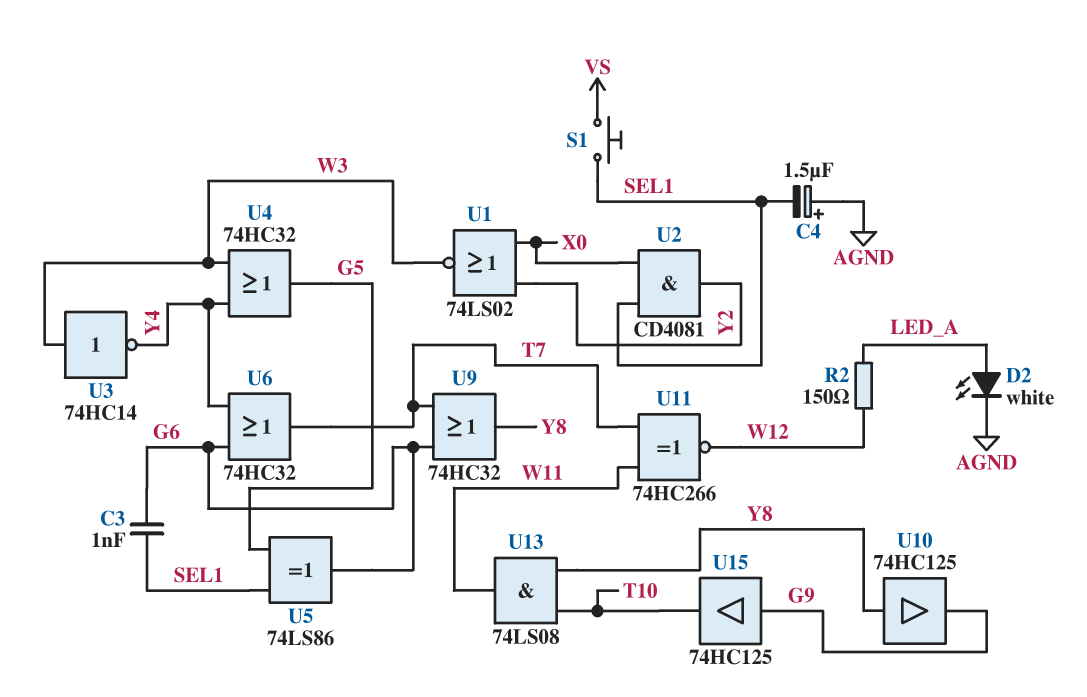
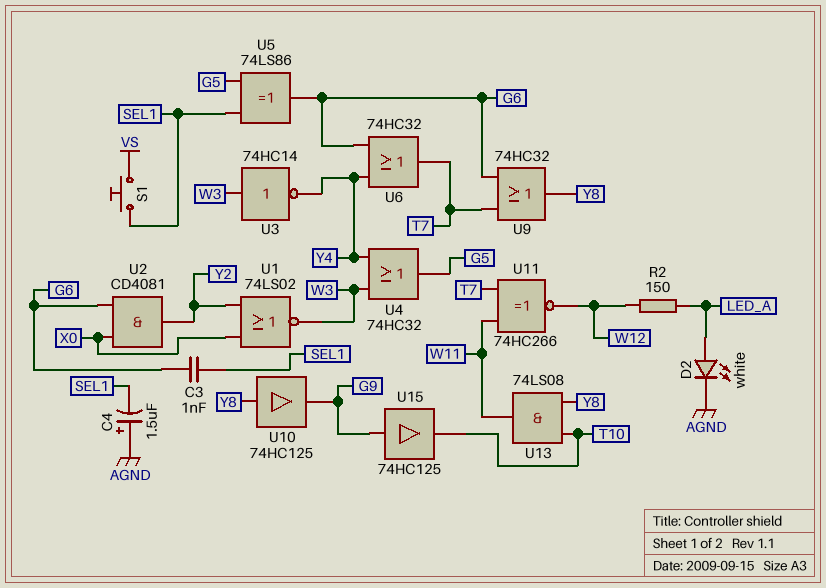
U2: AND CD4081 (in SEL1, in X0, out Y2) -> AND CD4081 (in G6, in X0, out Y2)

